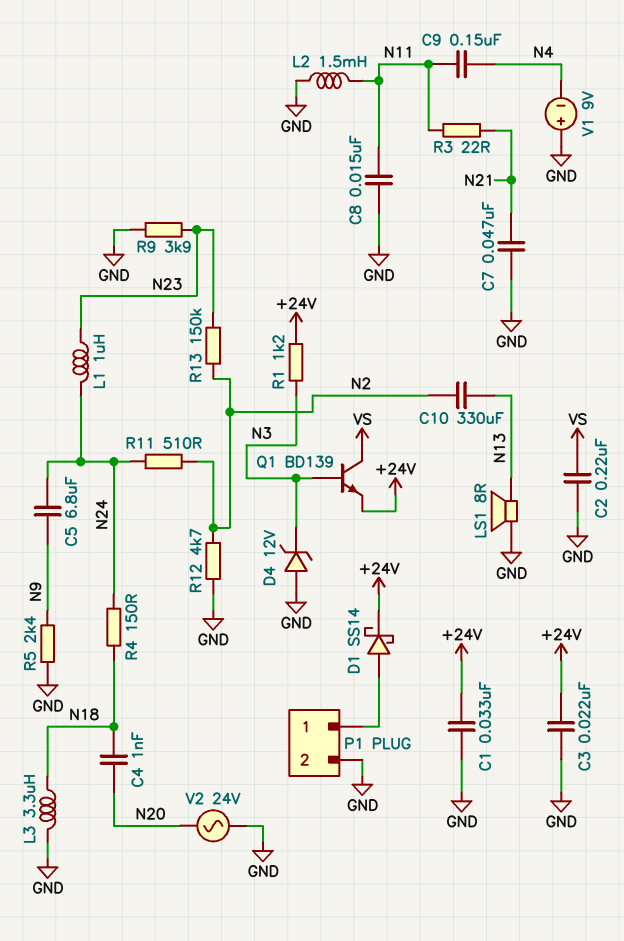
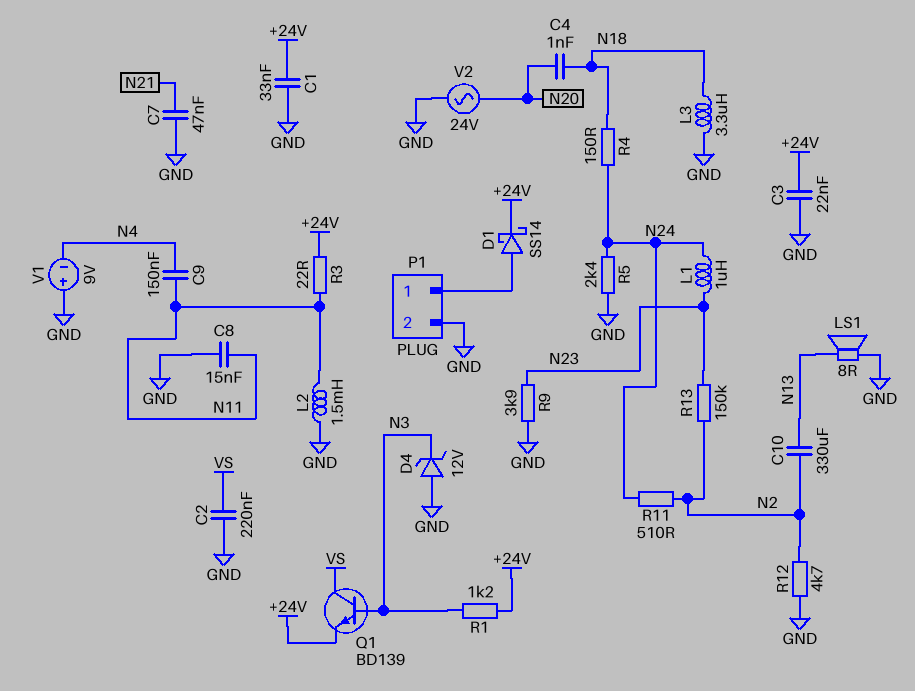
C5: 6.8uF (N9, N24) -> none
R3: 22 (N11, N21) -> 22 (+24V, N11)
R5: 2.4k (GND, N9) -> 2.4k (GND, N24)

